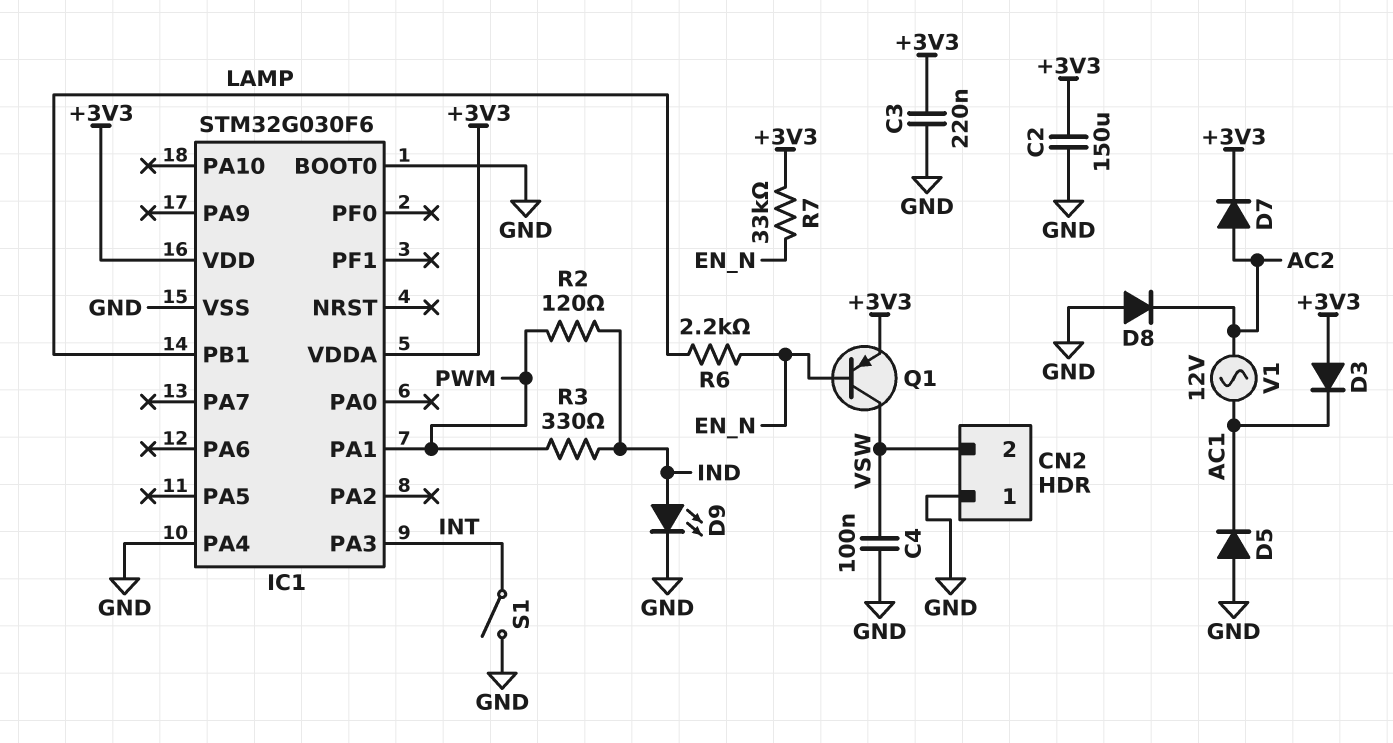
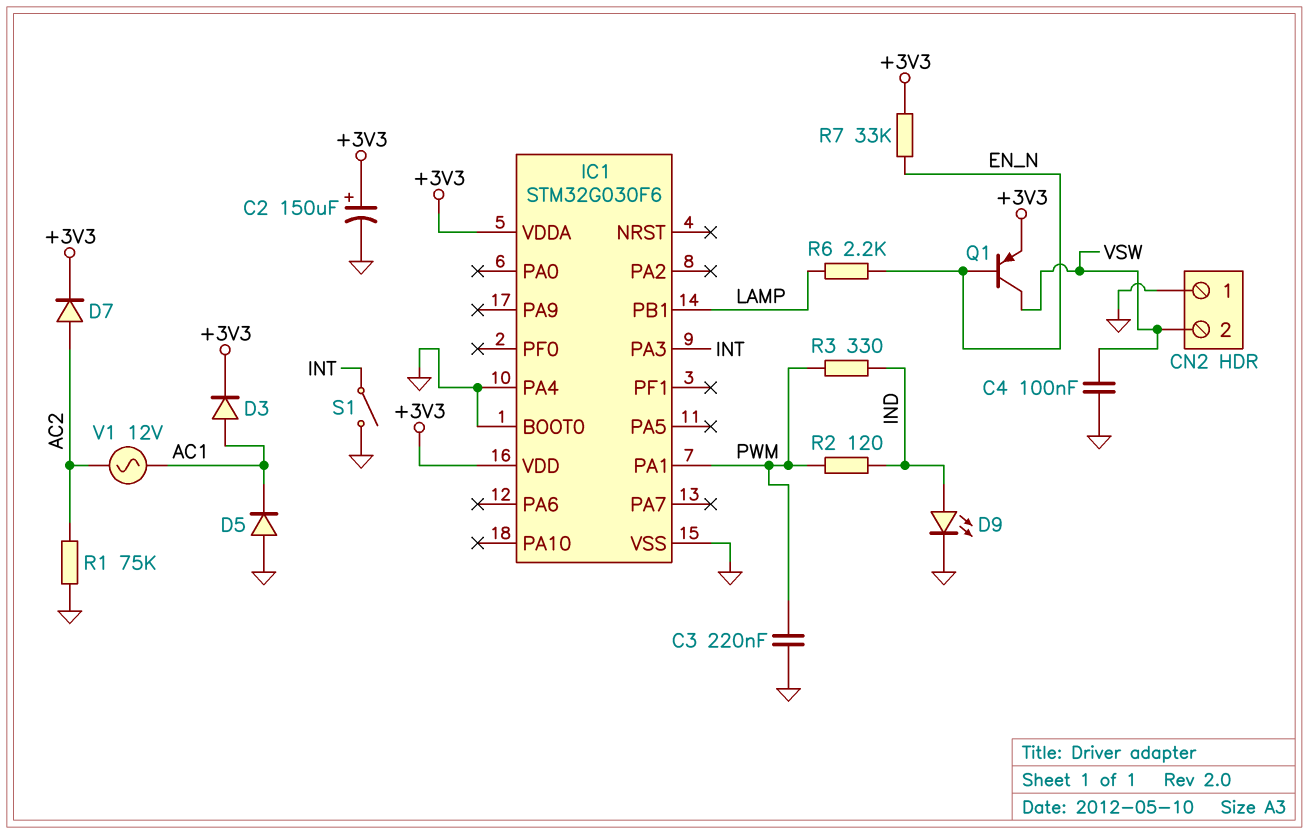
C2: 150uF (+3V3, GND) -> 150uF (plus +3V3, minus GND)
C3: 220nF (+3V3, GND) -> 220nF (GND, PWM)
D3: diode (A +3V3, K AC1) -> diode (A AC1, K +3V3)
D8: diode (A GND, K AC2) -> none
R1: none -> 75k (AC2, GND)

